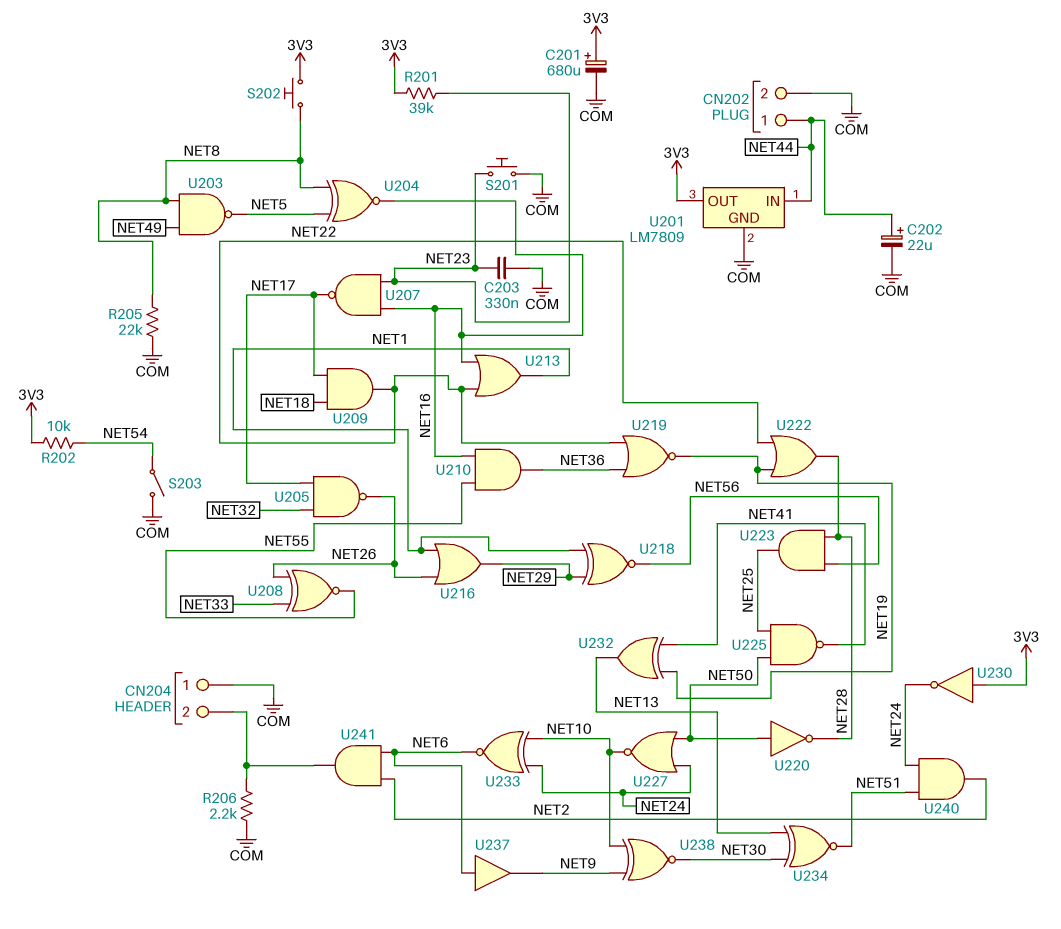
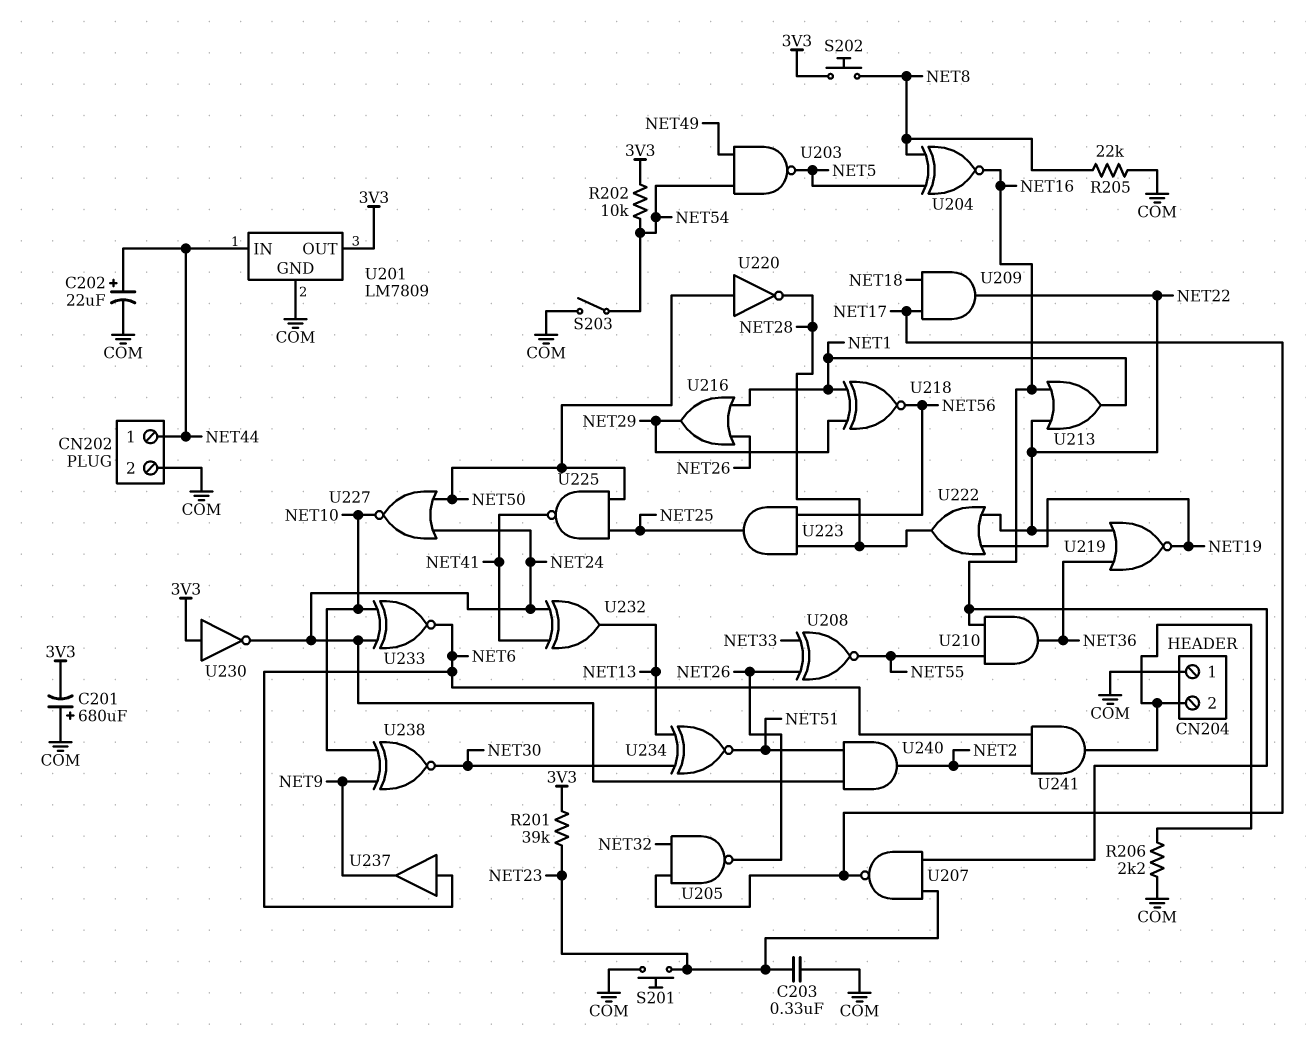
C201: 680uF (plus 3V3, minus COM) -> 680uF (plus COM, minus 3V3)
U203: NAND (in NET8, in NET49, out NET5) -> NAND (in NET49, in NET54, out NET5)
U232: XOR (in NET19, in NET41, out NET13) -> XOR (in NET24, in NET41, out NET13)

